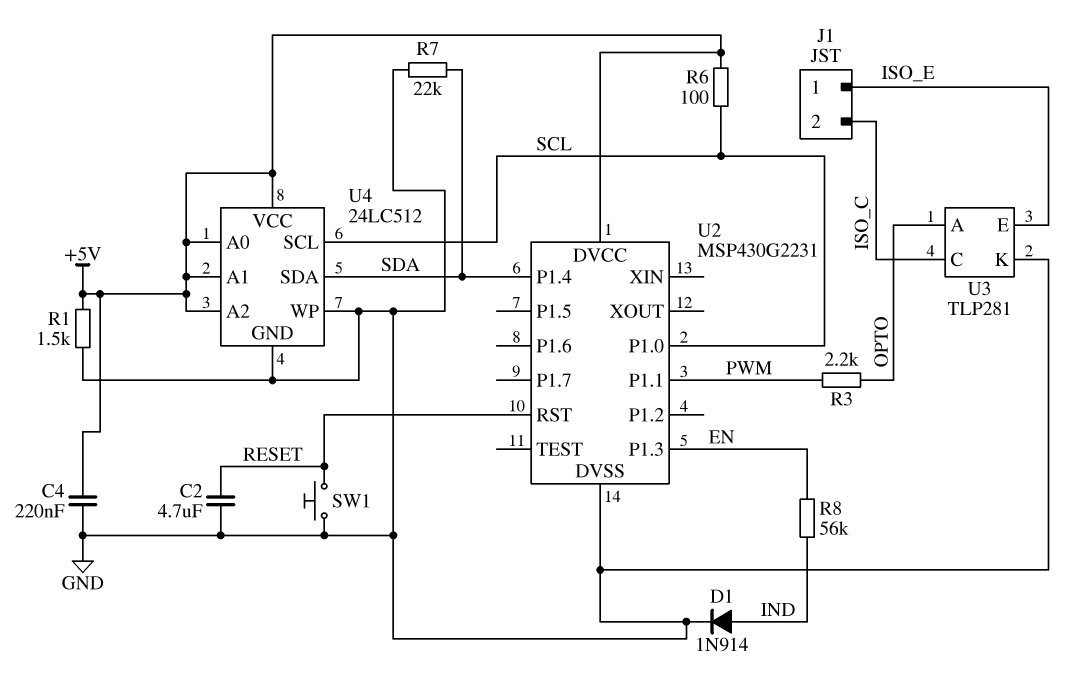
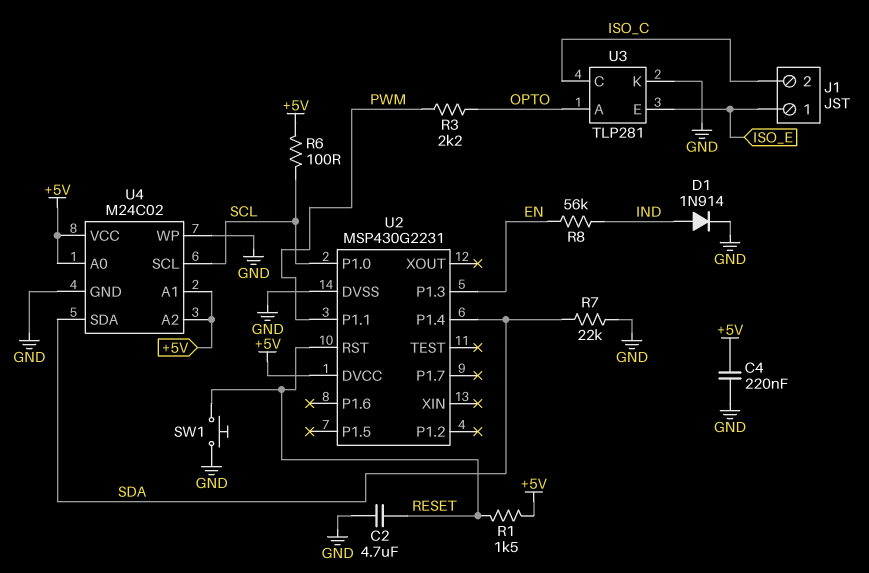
R1: 1.5k (+5V, GND) -> 1.5k (+5V, RESET)
U4: 24LC512 -> M24C02

